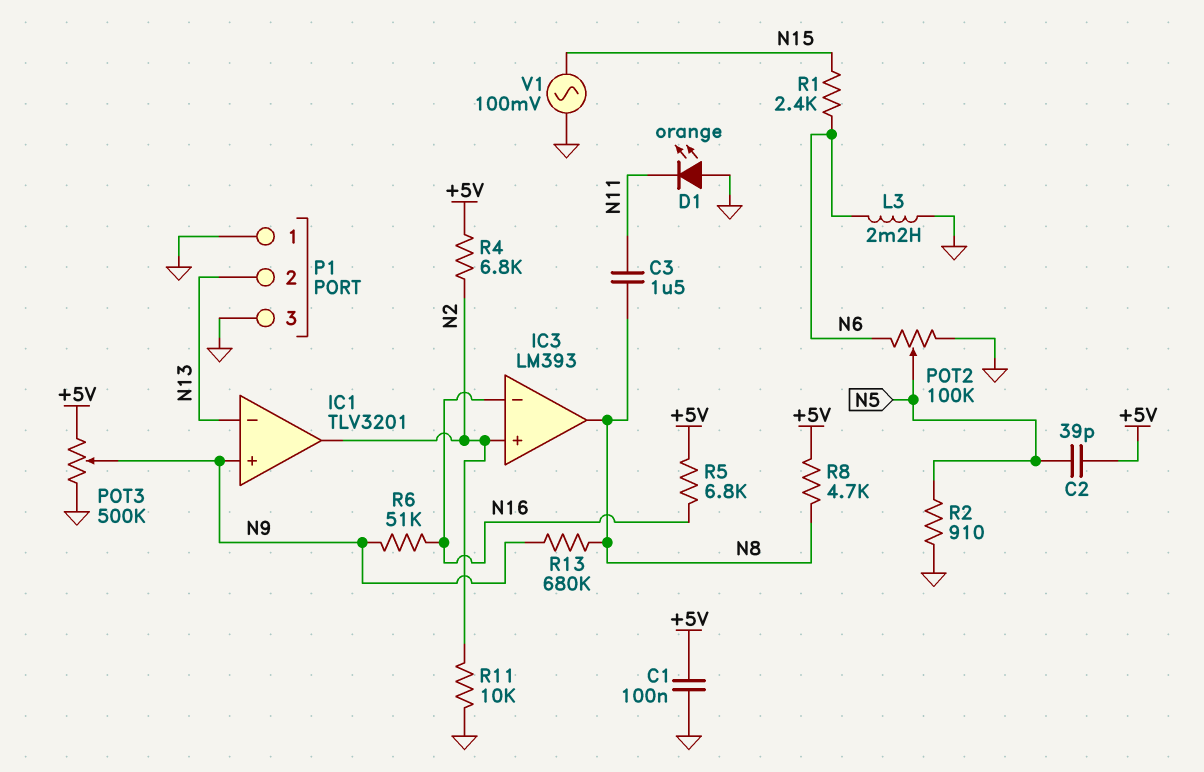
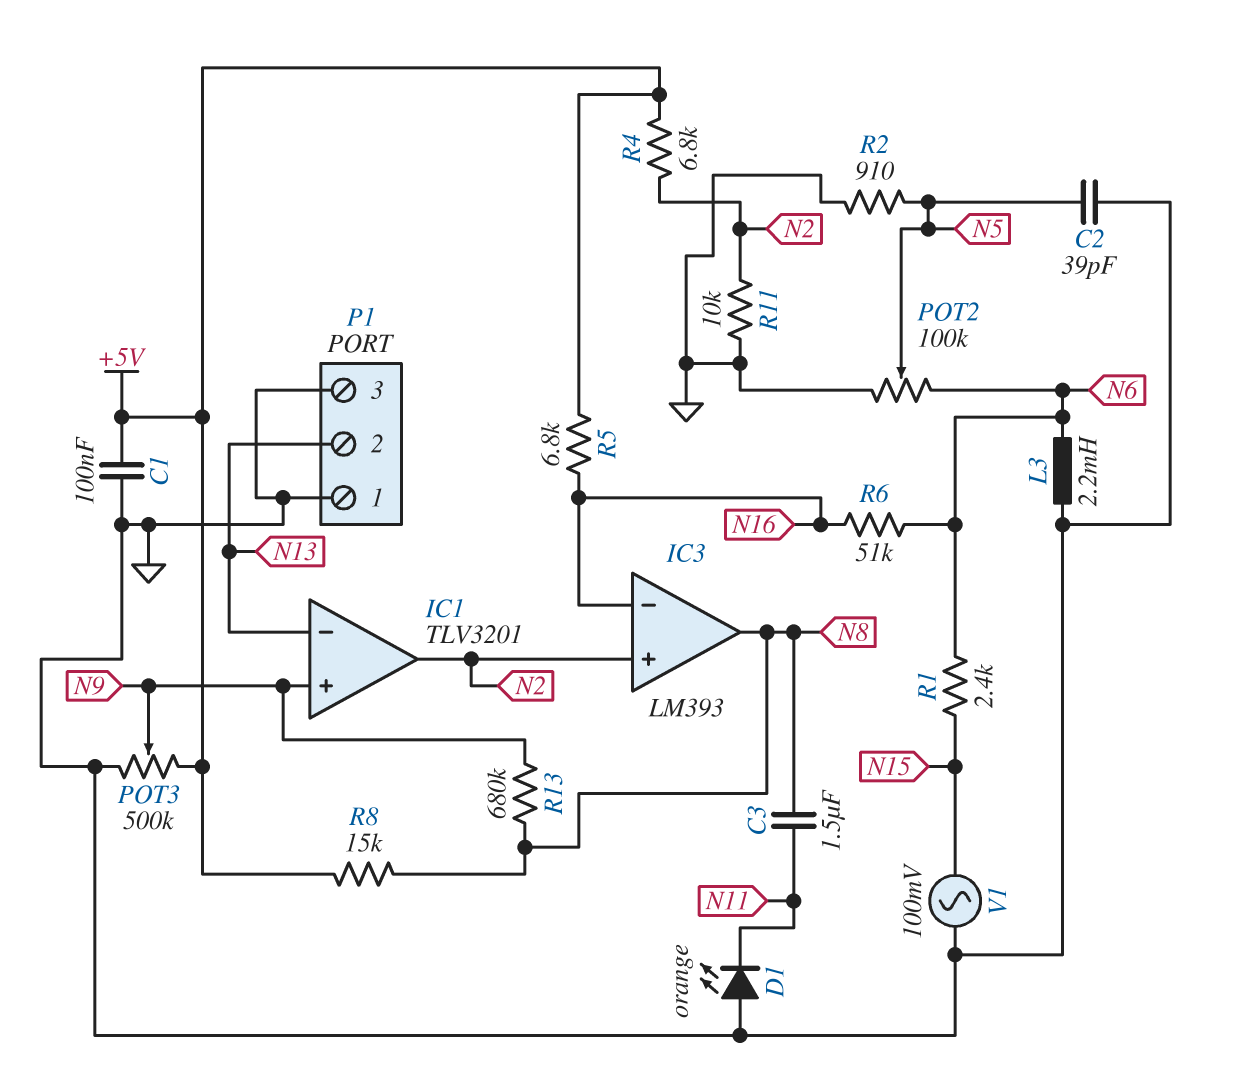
C2: 39pF (+5V, N5) -> 39pF (GND, N5)
R6: 51k (N9, N16) -> 51k (N6, N16)
R8: 4.7k (+5V, N8) -> 15k (+5V, N8)

